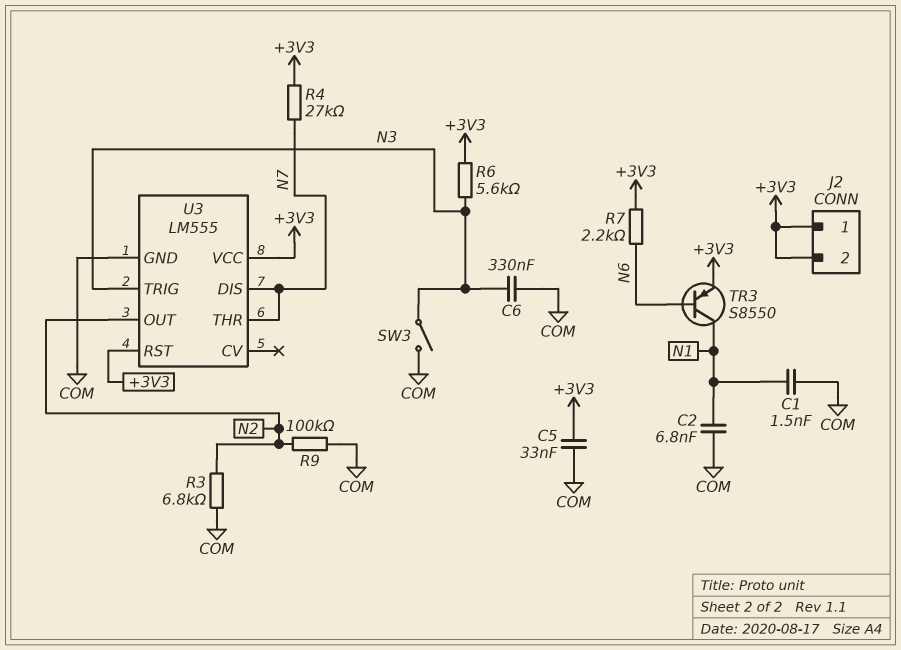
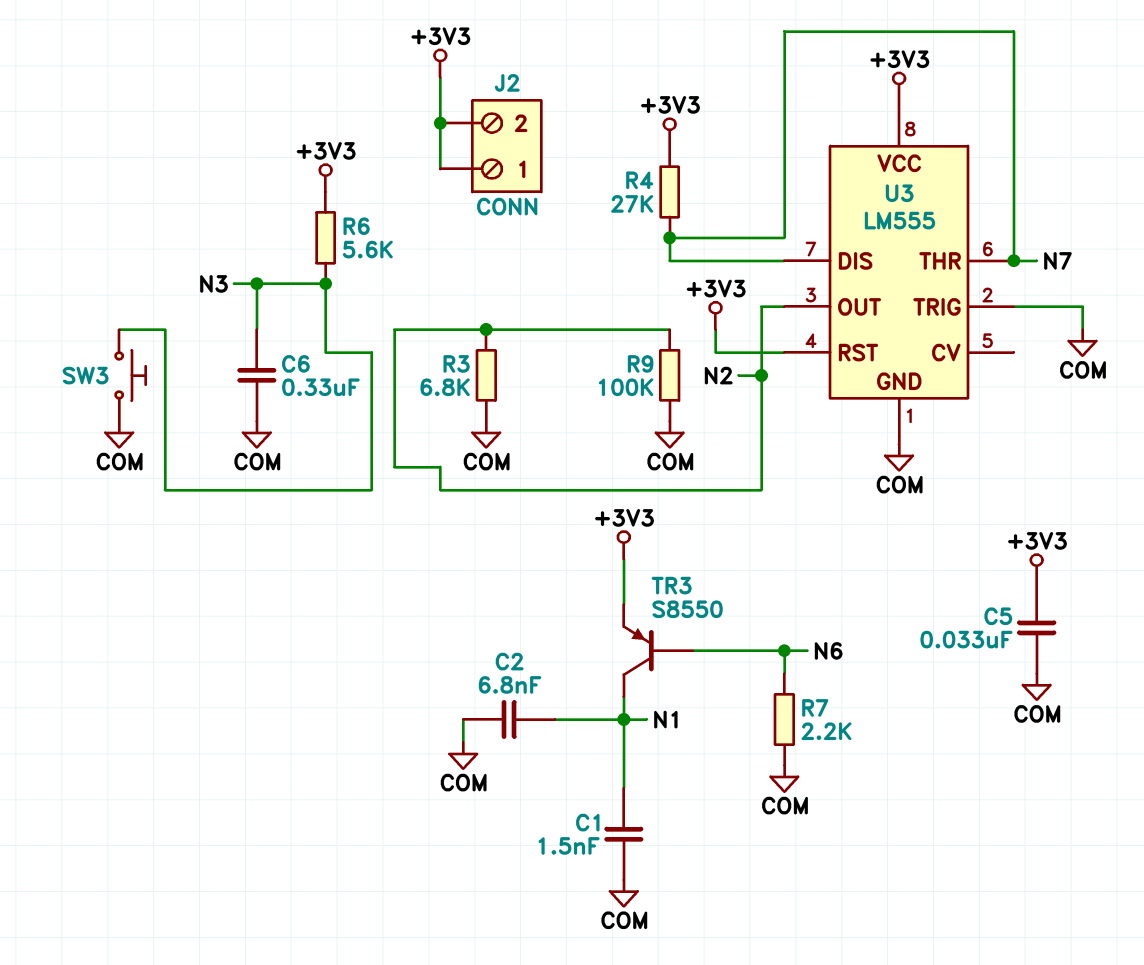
R7: 2.2k (+3V3, N6) -> 2.2k (COM, N6)
SW3: switch (COM, N3) -> button (COM, N3)
U3 pin TRIG: N3 -> COM

